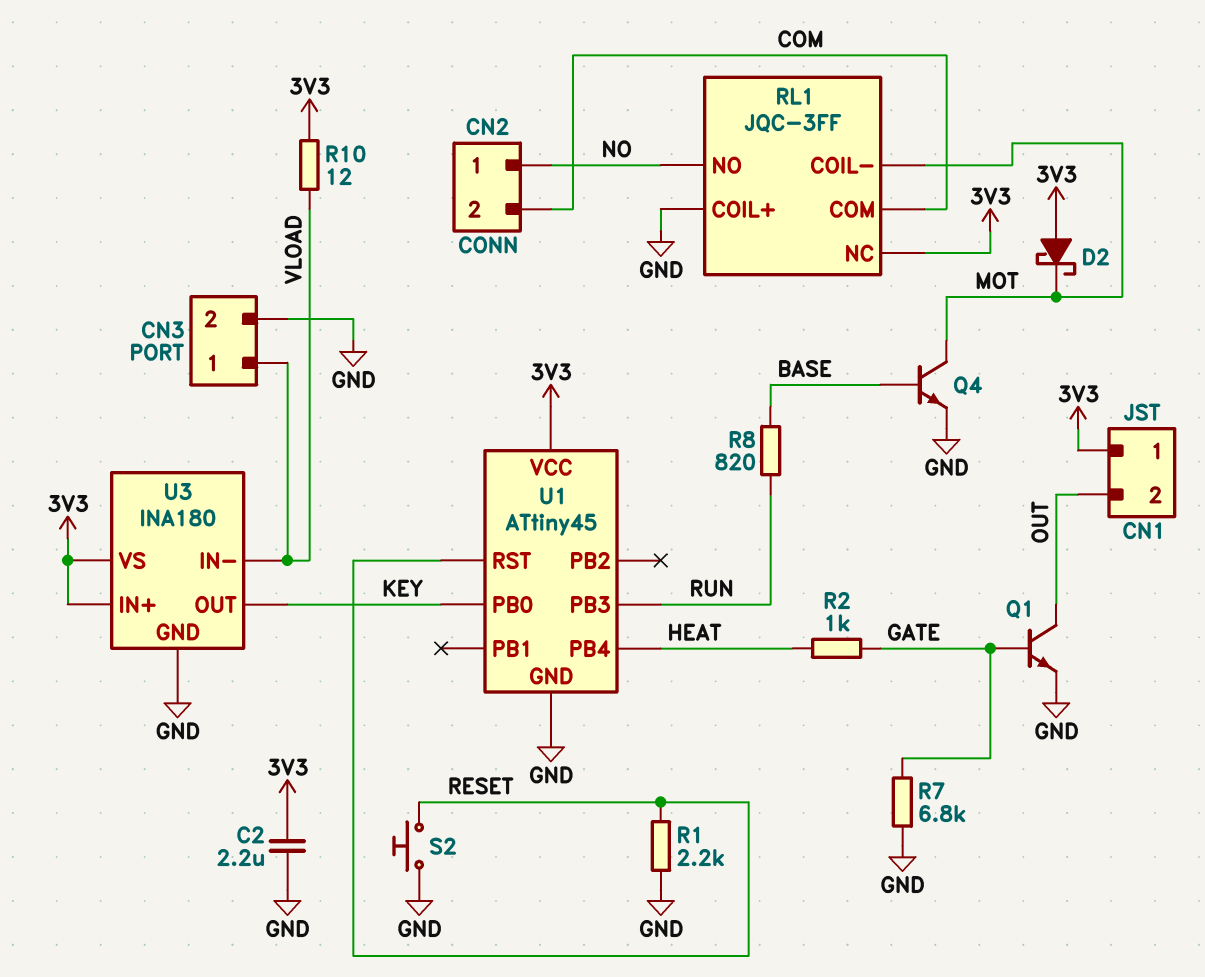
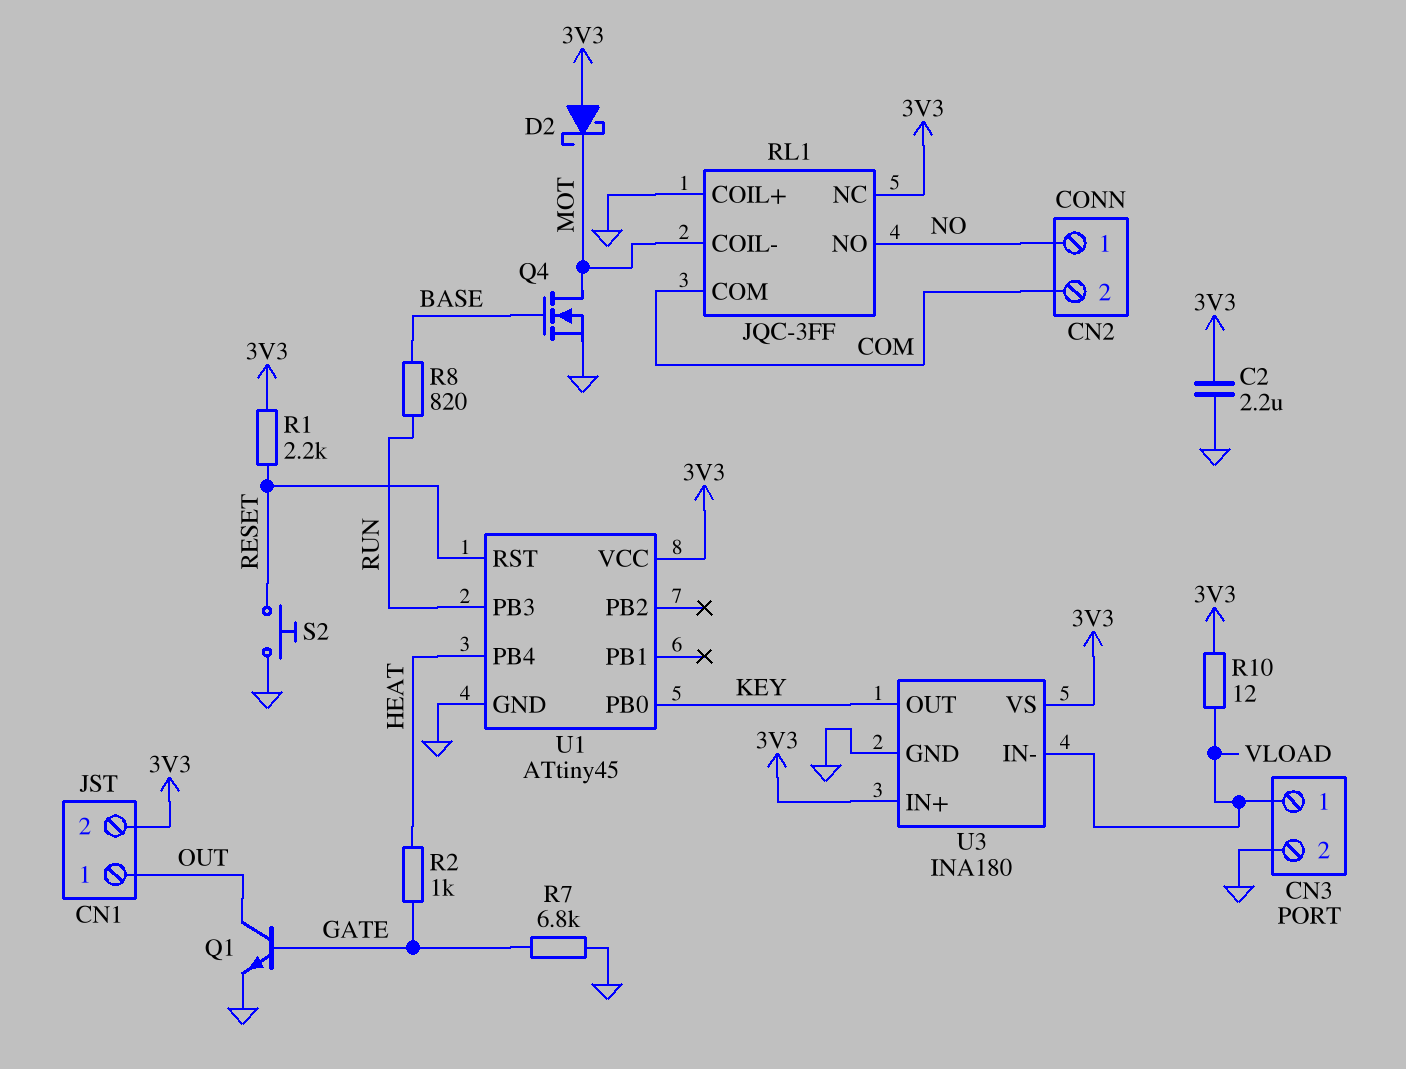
CN1 pin 1: 3V3 -> OUT
CN1 pin 2: OUT -> 3V3
Q4: NPN (B BASE, C MOT, E GND) -> NMOS (G BASE, D MOT, S GND)
R1: 2.2k (GND, RESET) -> 2.2k (3V3, RESET)

